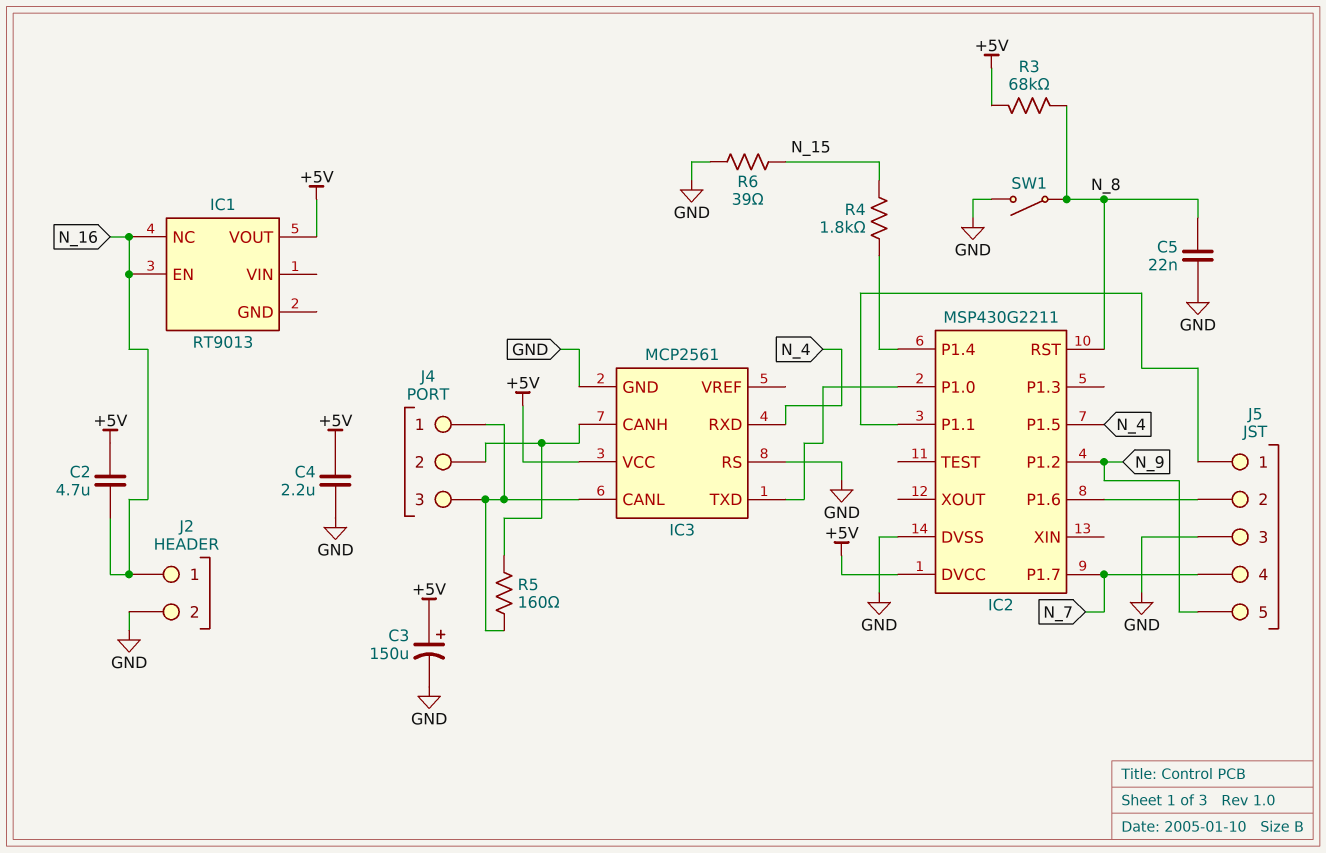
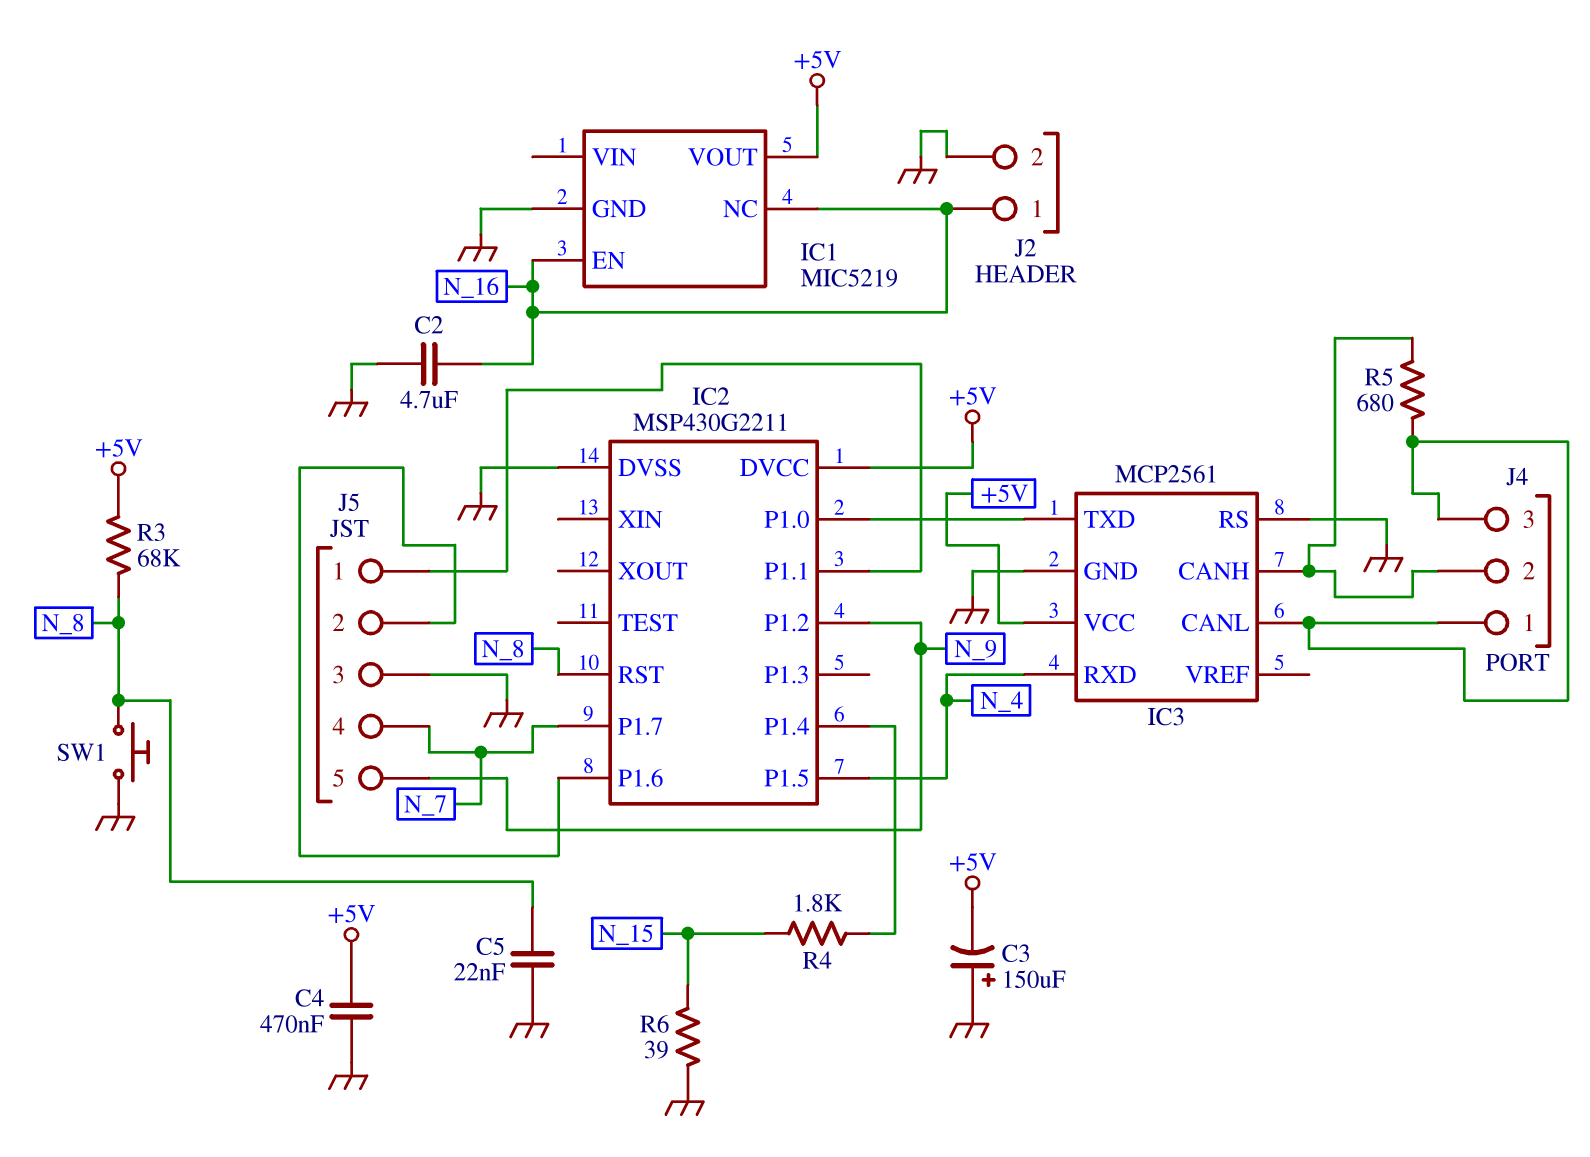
C2: 4.7uF (+5V, N_16) -> 4.7uF (GND, N_16)
C3: 150uF (plus +5V, minus GND) -> 150uF (plus GND, minus +5V)
C4: 2.2uF (+5V, GND) -> 470nF (+5V, GND)
IC1: RT9013 -> MIC5219
IC1 pin GND: none -> GND
R5: 160 (IC3/CANH, IC3/CANL) -> 680 (IC3/CANH, IC3/CANL)
SW1: switch (GND, N_8) -> button (GND, N_8)

